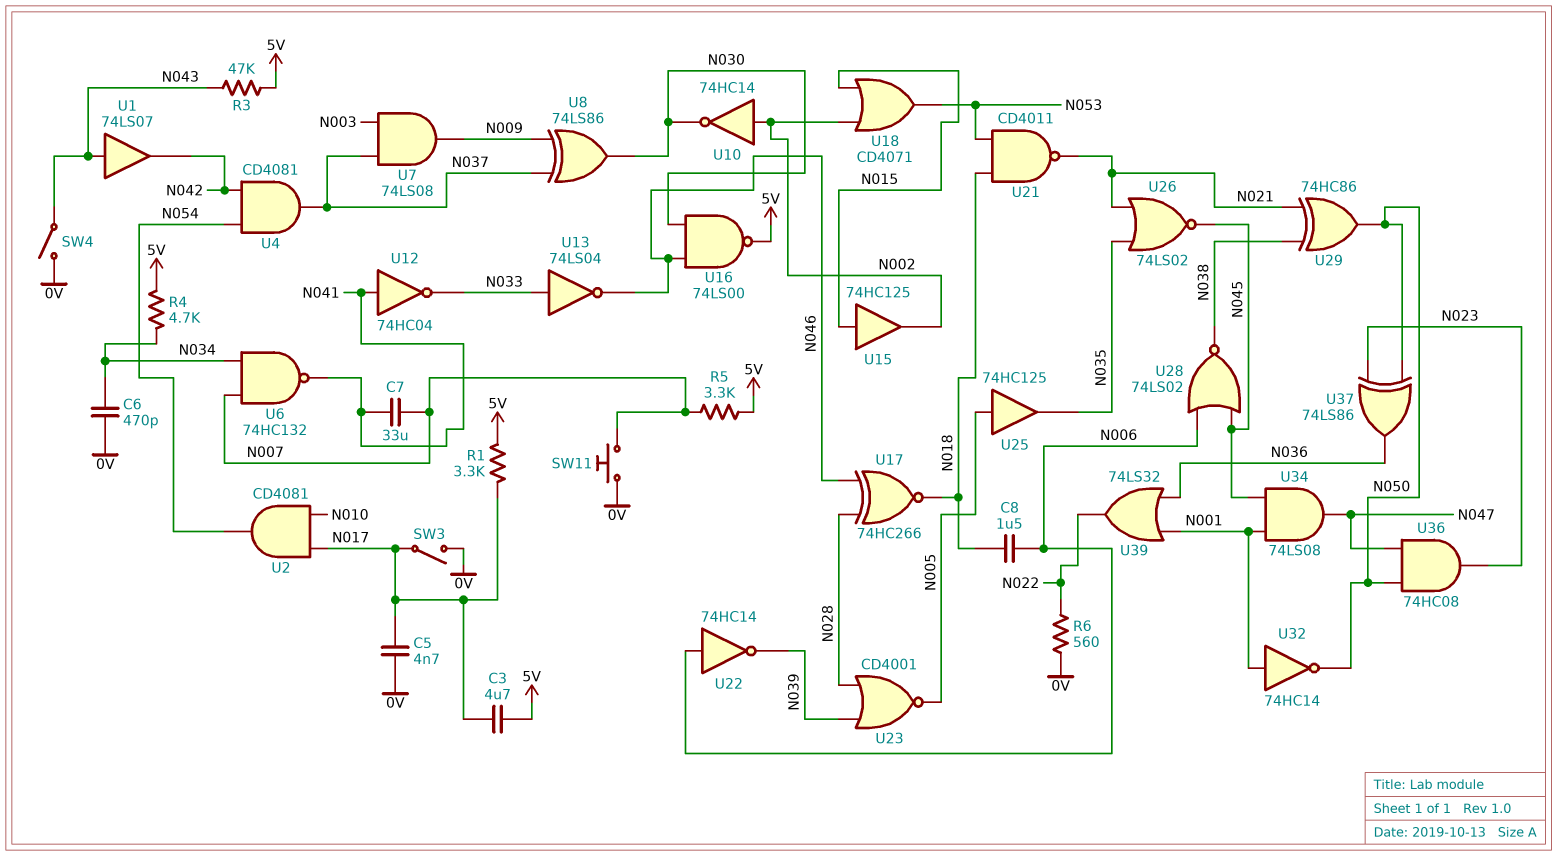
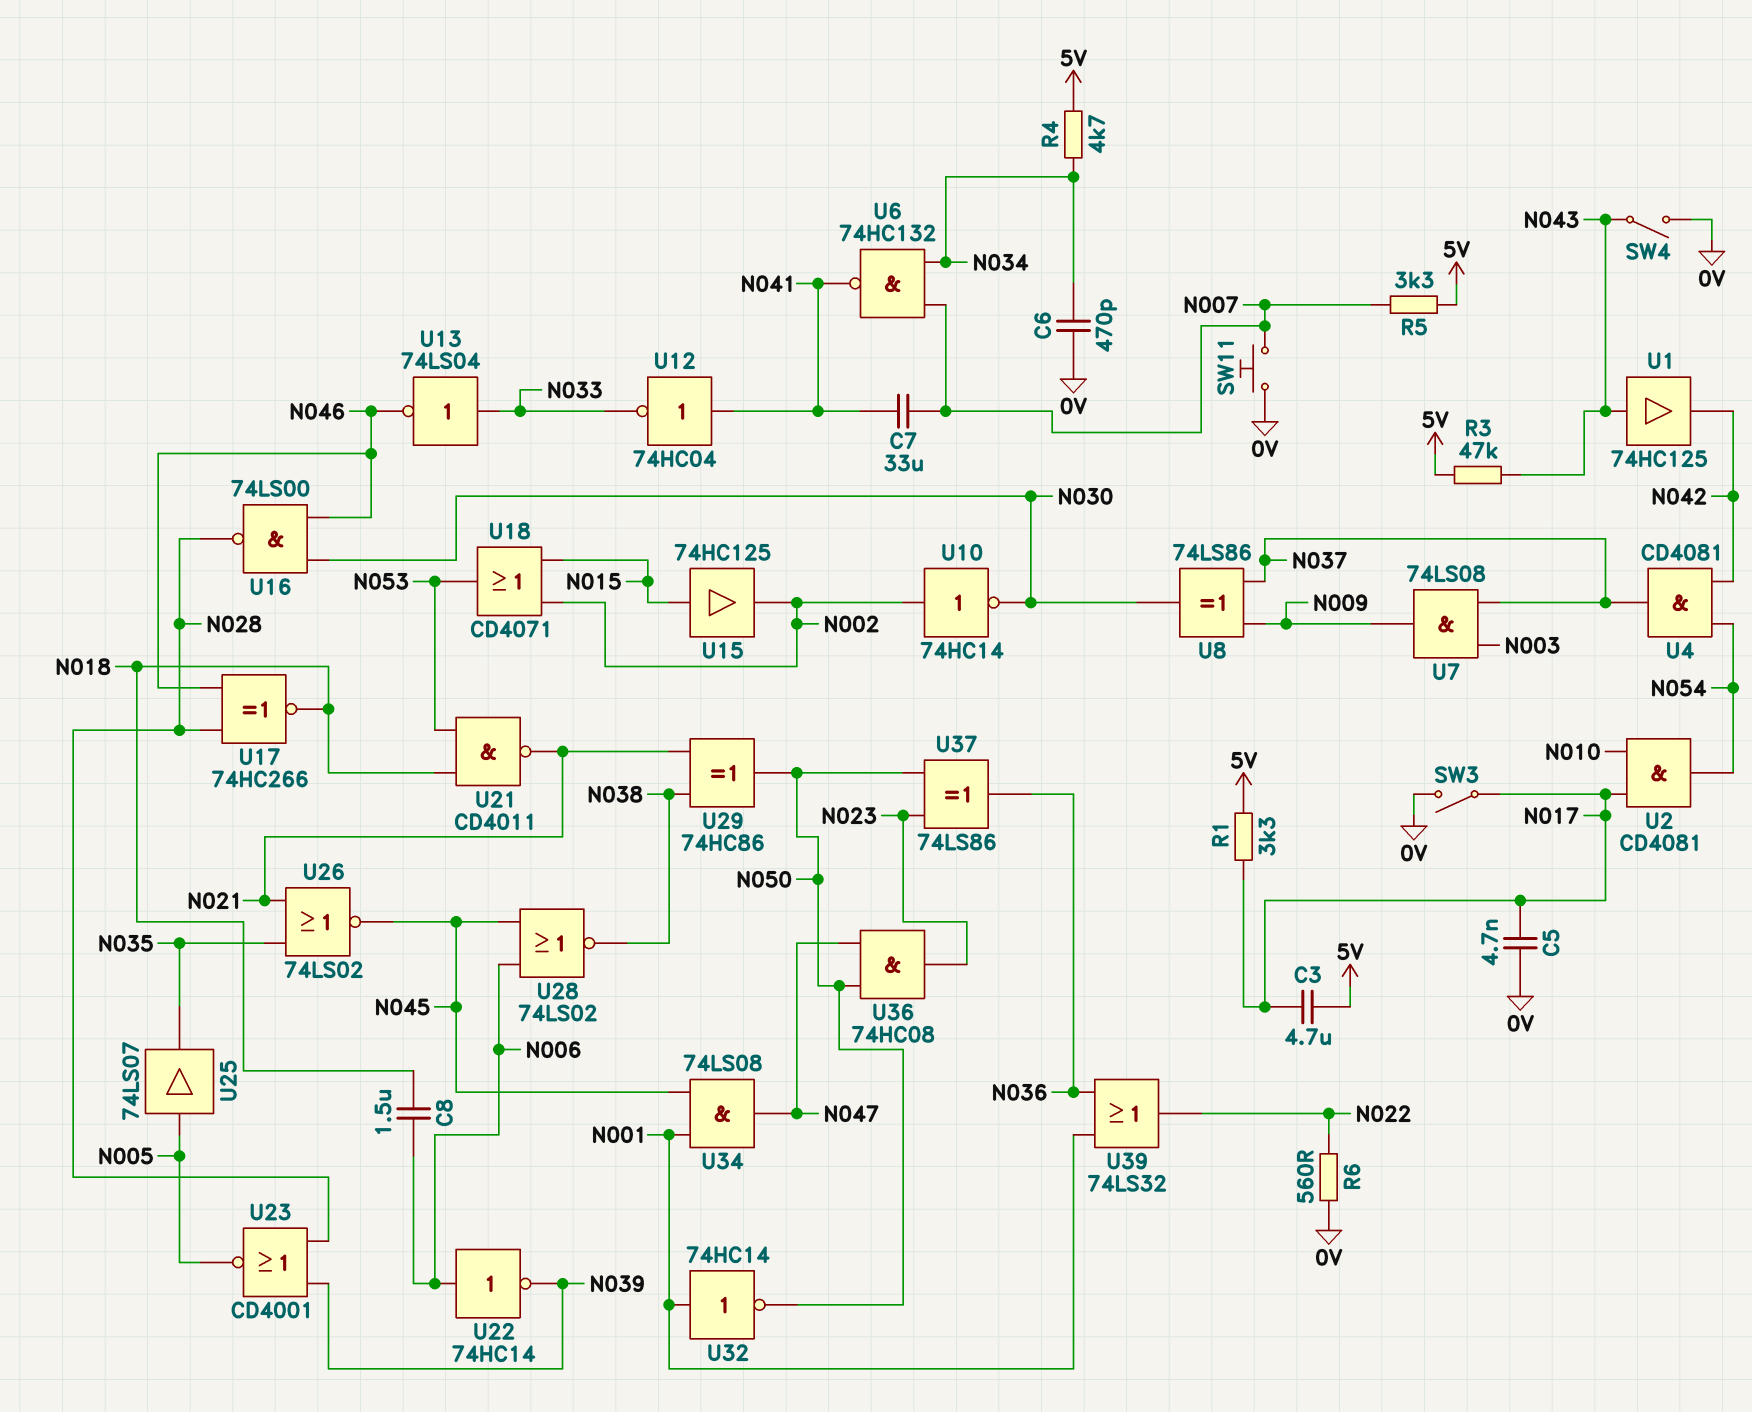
U1: buffer 74LS07 (in N043, out N042) -> buffer 74HC125 (in N043, out N042)
U16: NAND 74LS00 (in N030, in N046, out 5V) -> NAND 74LS00 (in N030, in N046, out N028)
U25: buffer 74HC125 (in N005, out N035) -> buffer 74LS07 (in N005, out N035)

